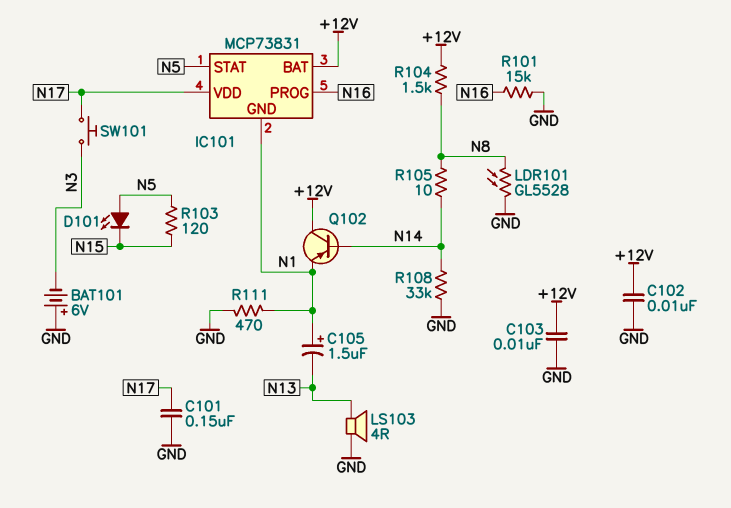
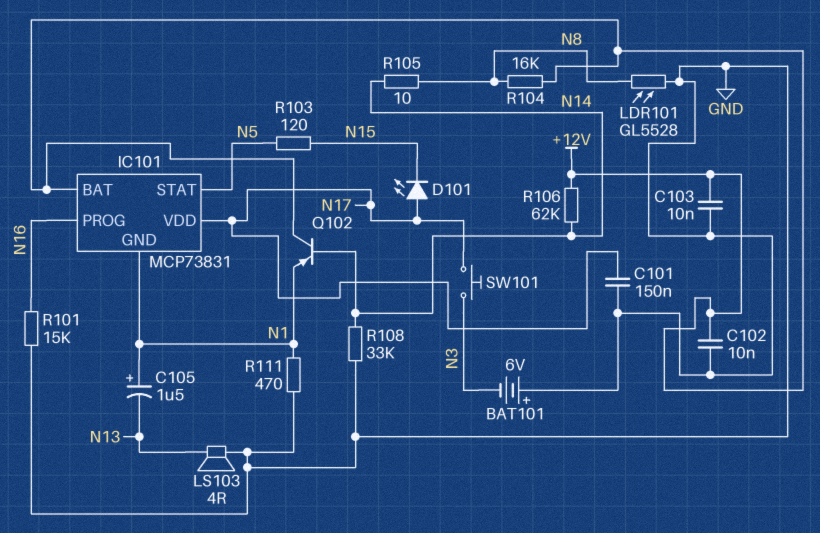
D101: LED (A N5, K N15) -> LED (A N17, K N15)
R104: 1.5k (+12V, N8) -> 16k (+12V, N8)
R106: none -> 62k (+12V, N14)

